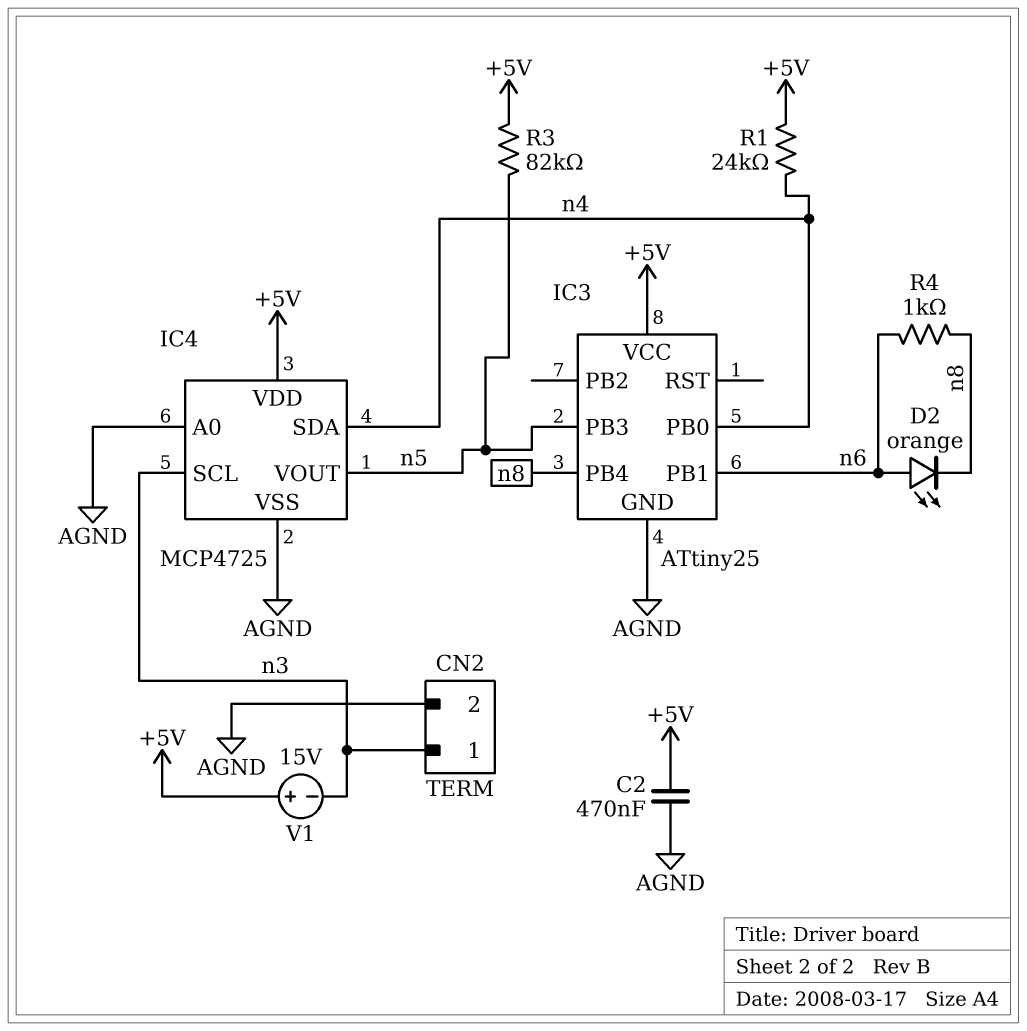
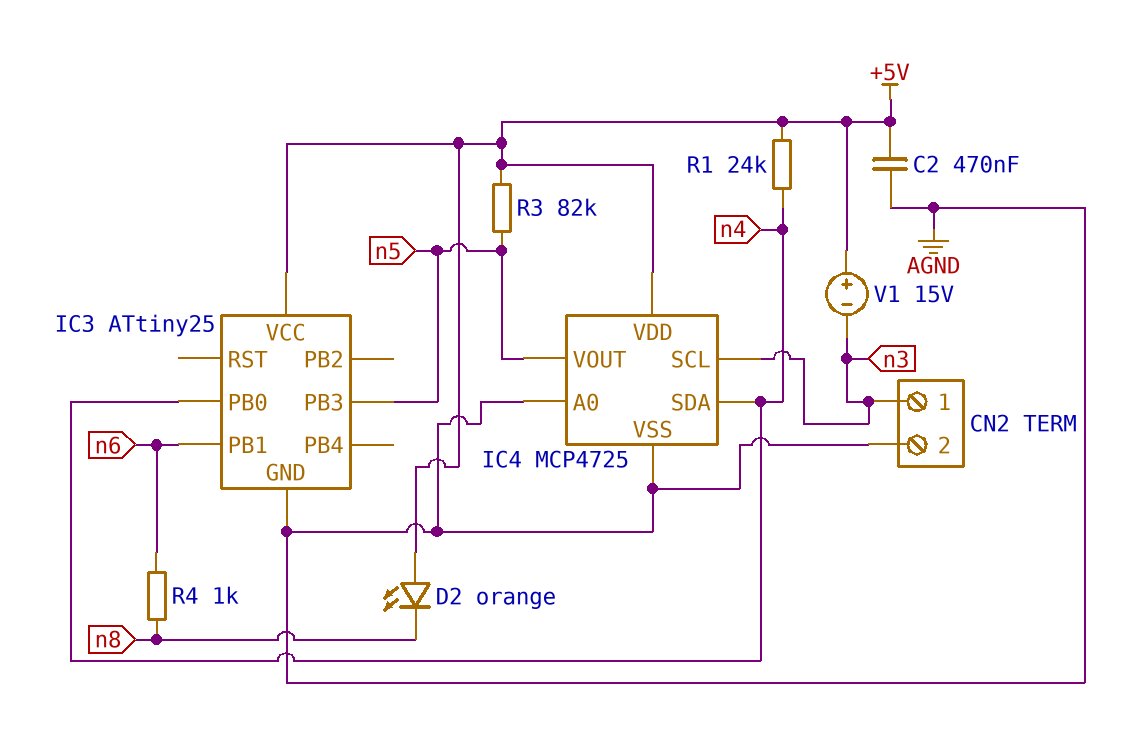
D2: LED orange (A n6, K n8) -> LED orange (A +5V, K n8)
IC3 pin PB4: n8 -> none

